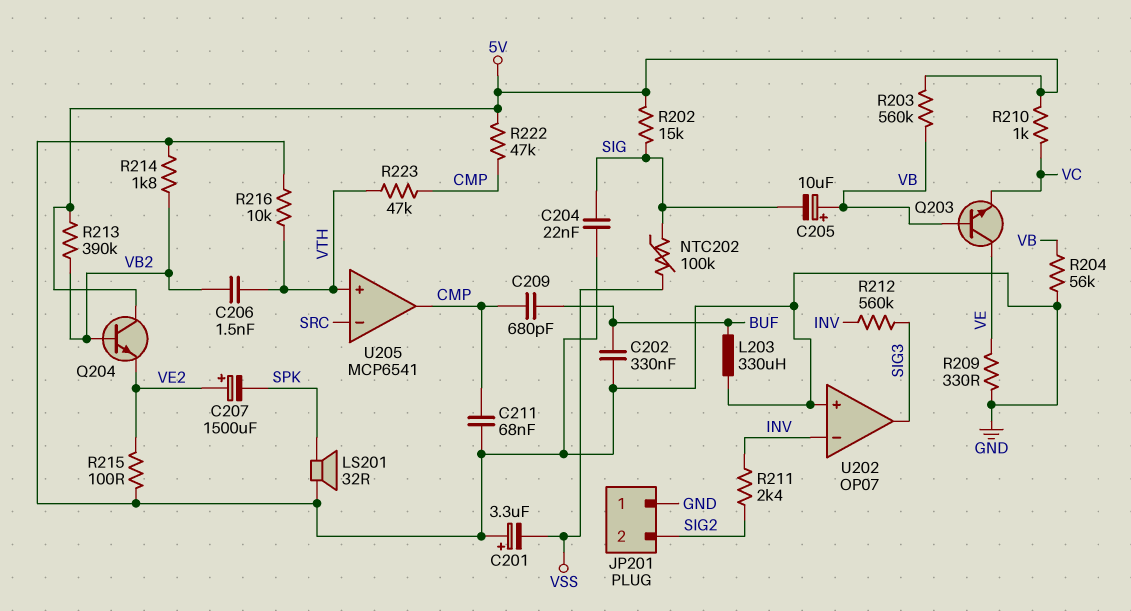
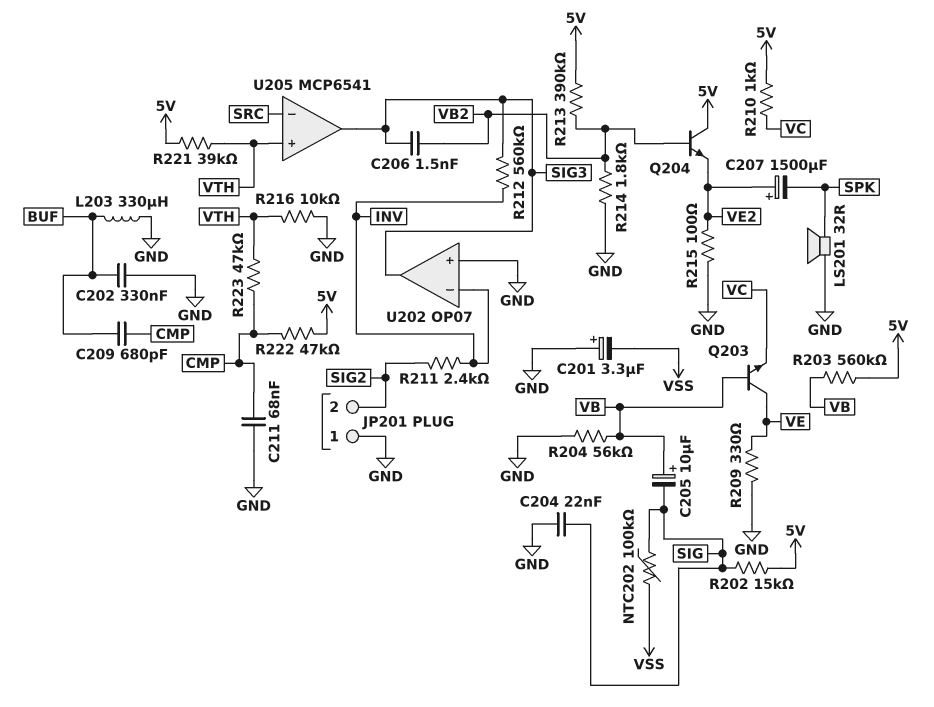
C206: 1.5nF (VB2, VTH) -> 1.5nF (SIG3, VB2)
R221: none -> 39k (5V, VTH)
U205 pin out: CMP -> SIG3

